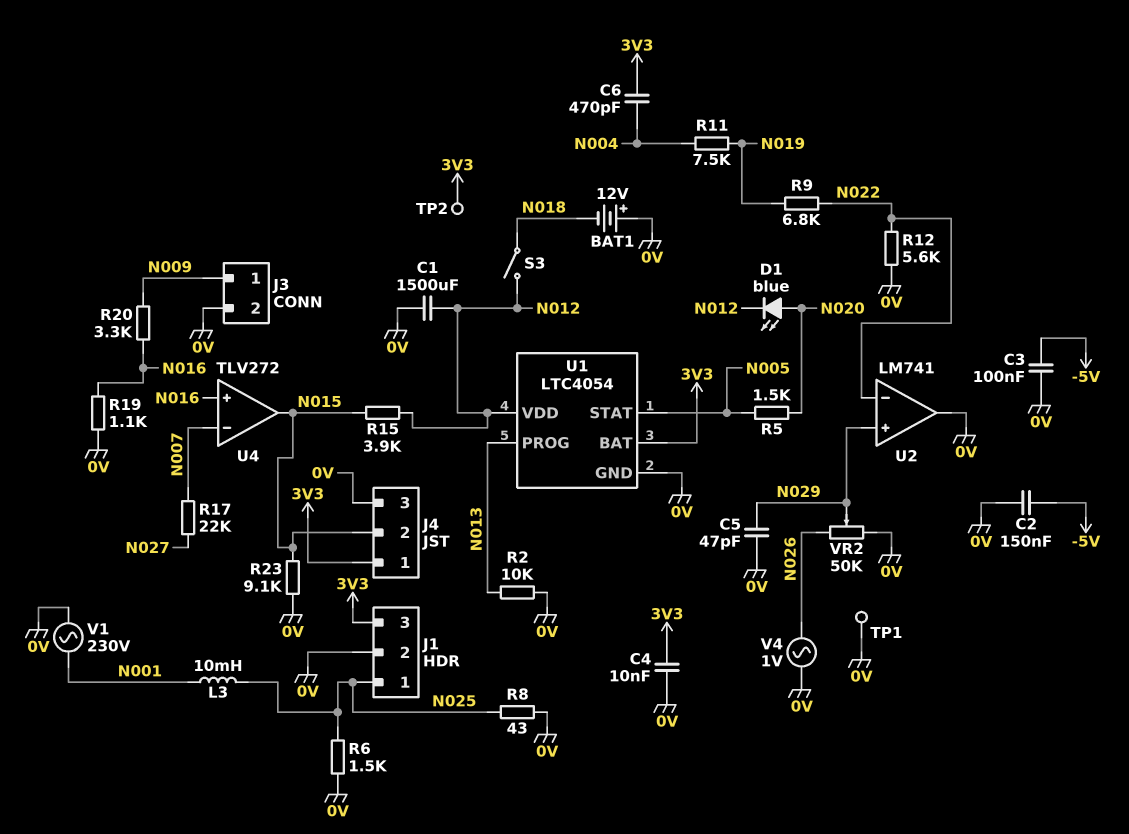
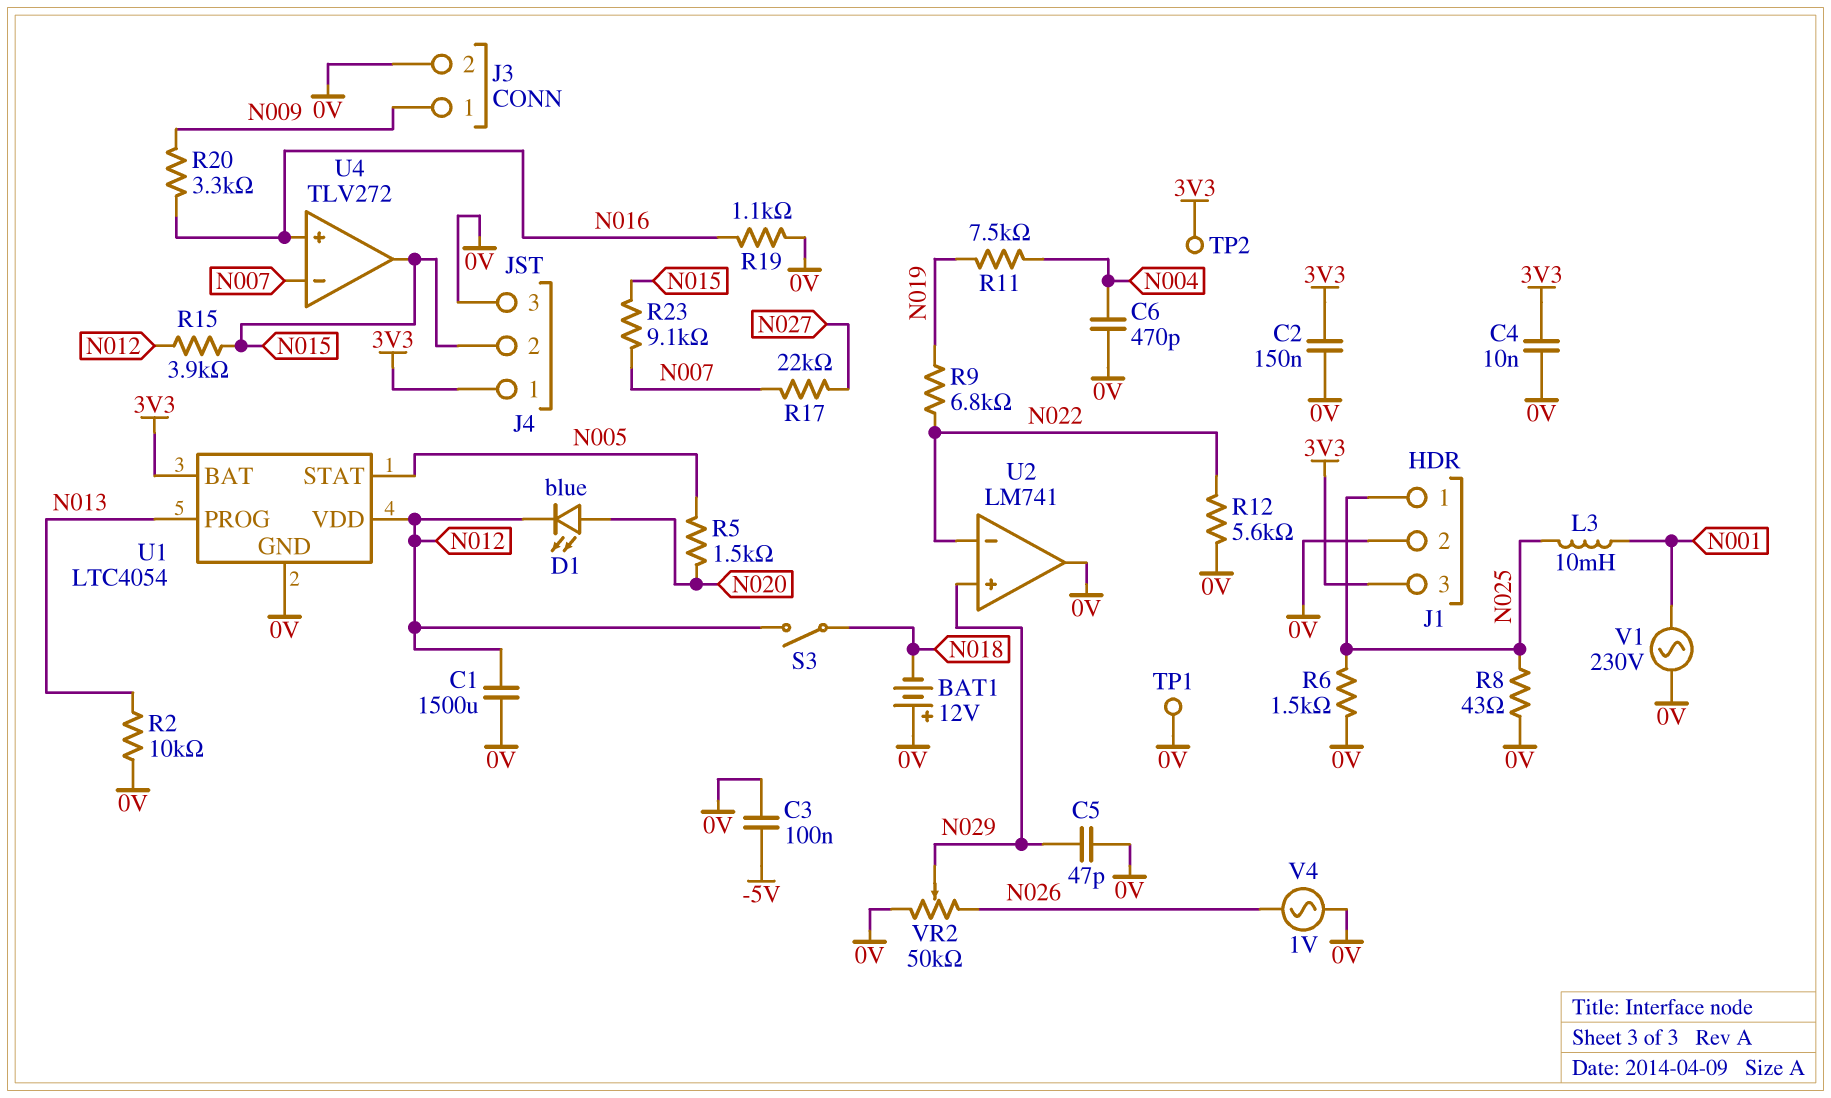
C2: 150nF (-5V, 0V) -> 150nF (0V, 3V3)
C6: 470pF (3V3, N004) -> 470pF (0V, N004)
R23: 9.1k (0V, N015) -> 9.1k (N007, N015)

